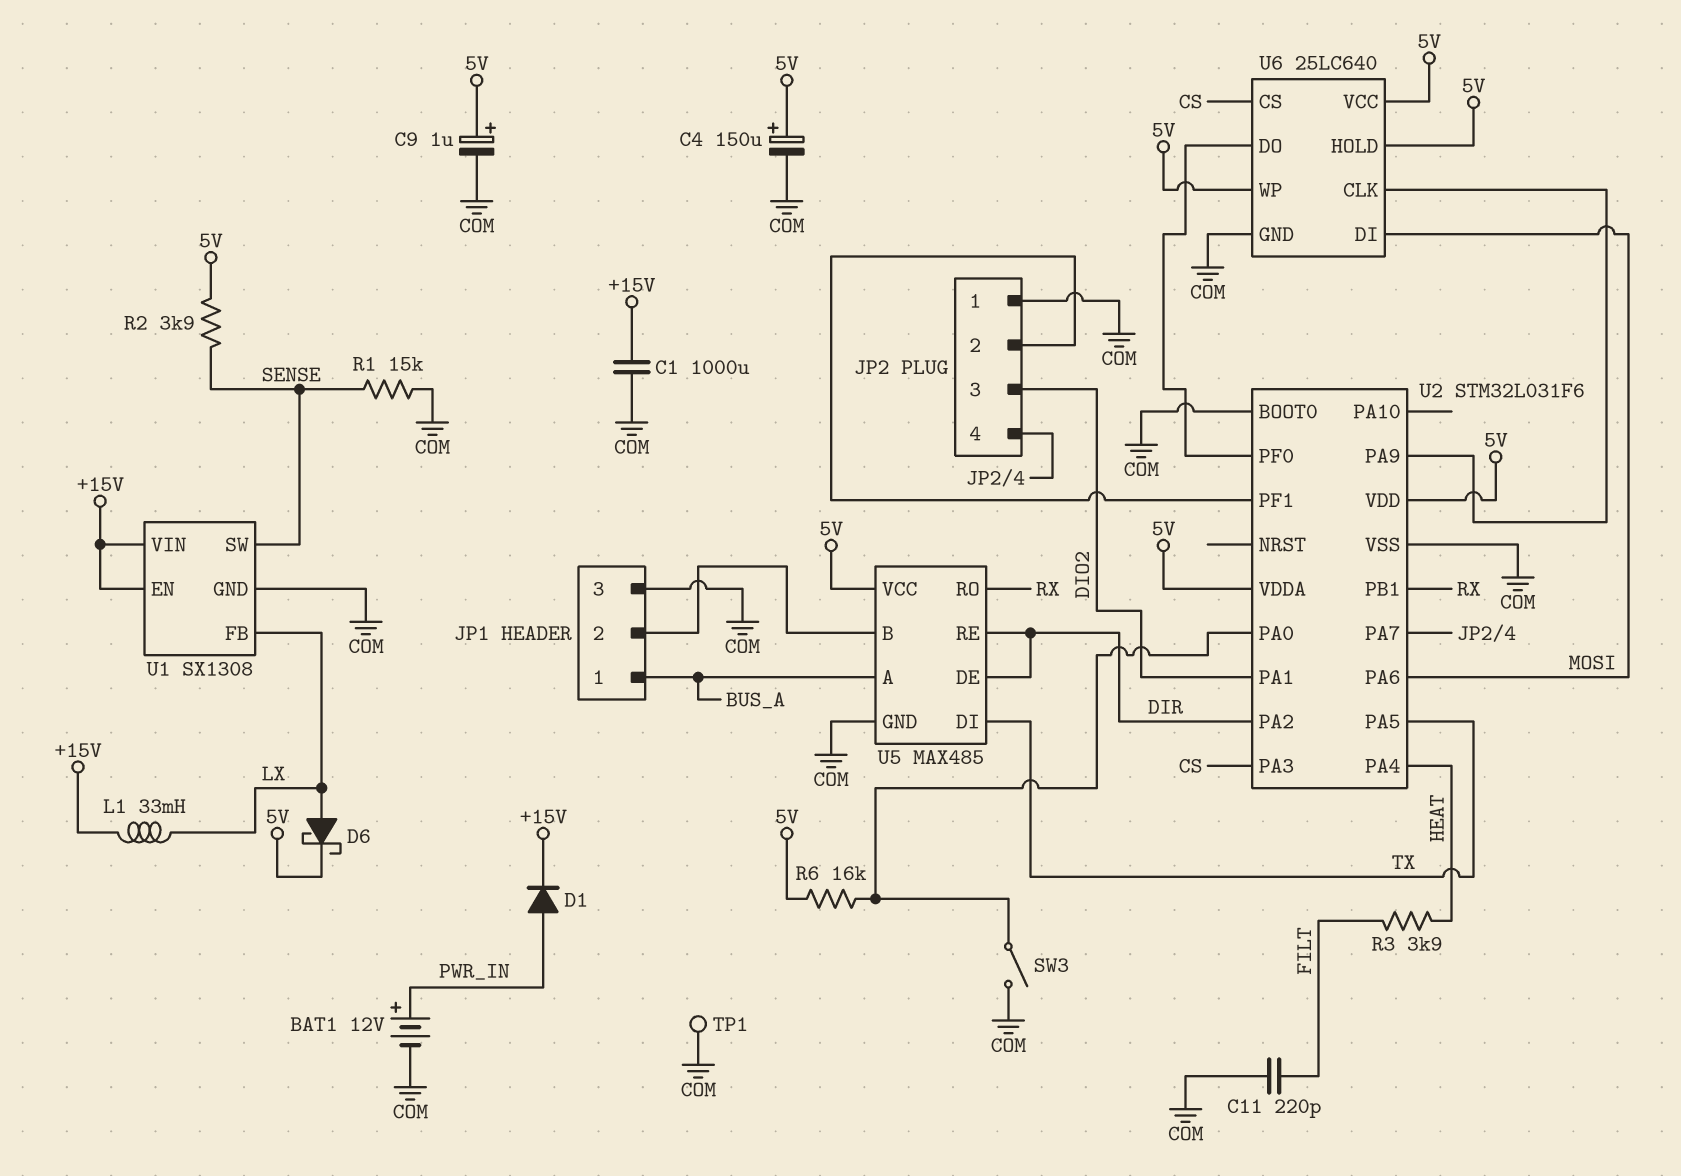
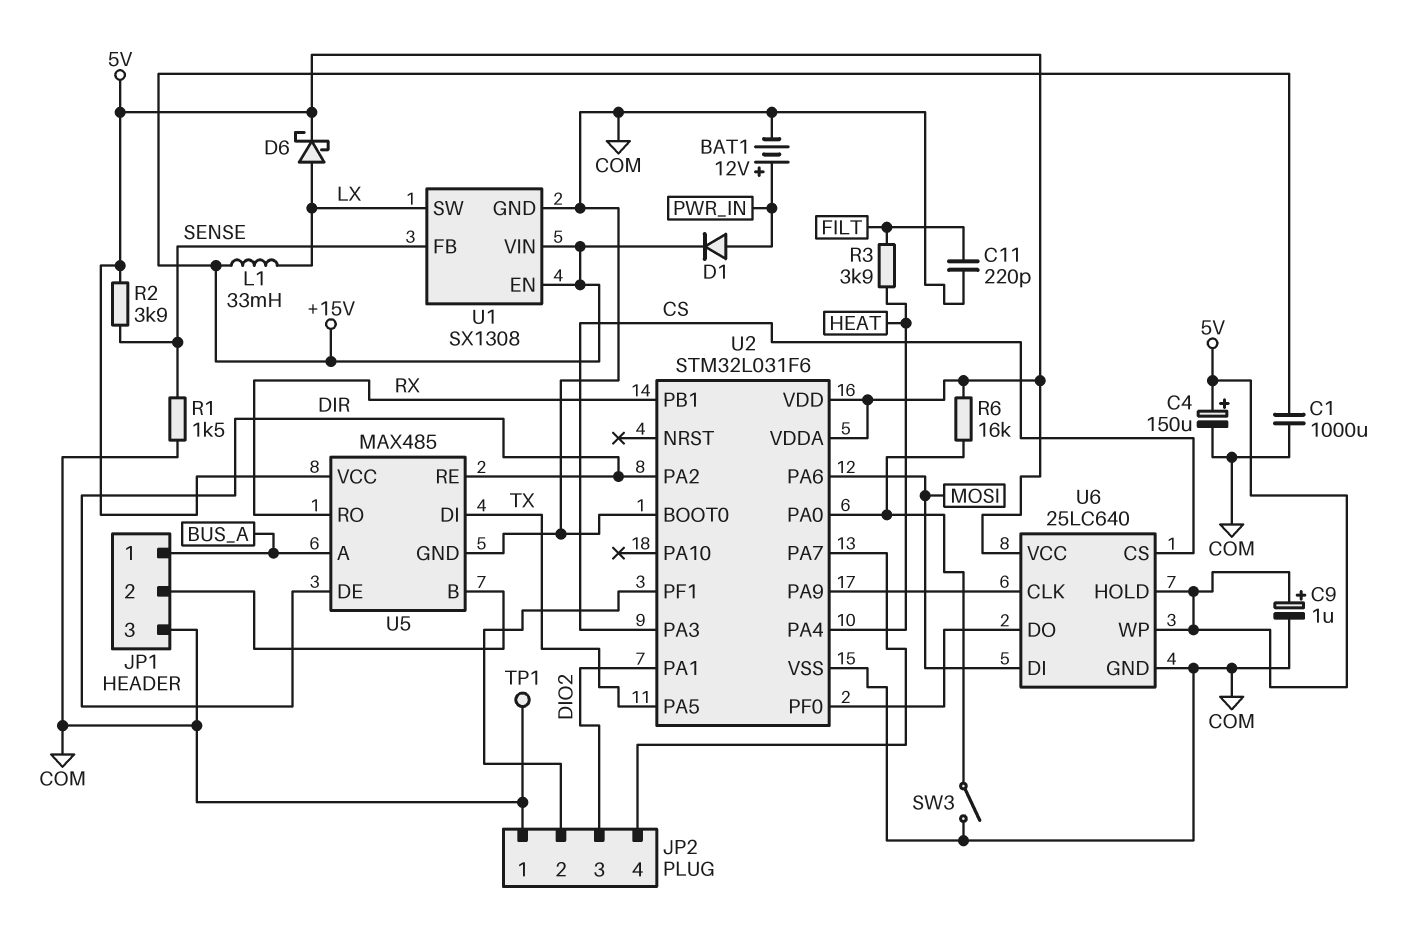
R1: 15k (COM, SENSE) -> 1.5k (COM, SENSE)
U1 pin FB: LX -> SENSE
U1 pin SW: SENSE -> LX

